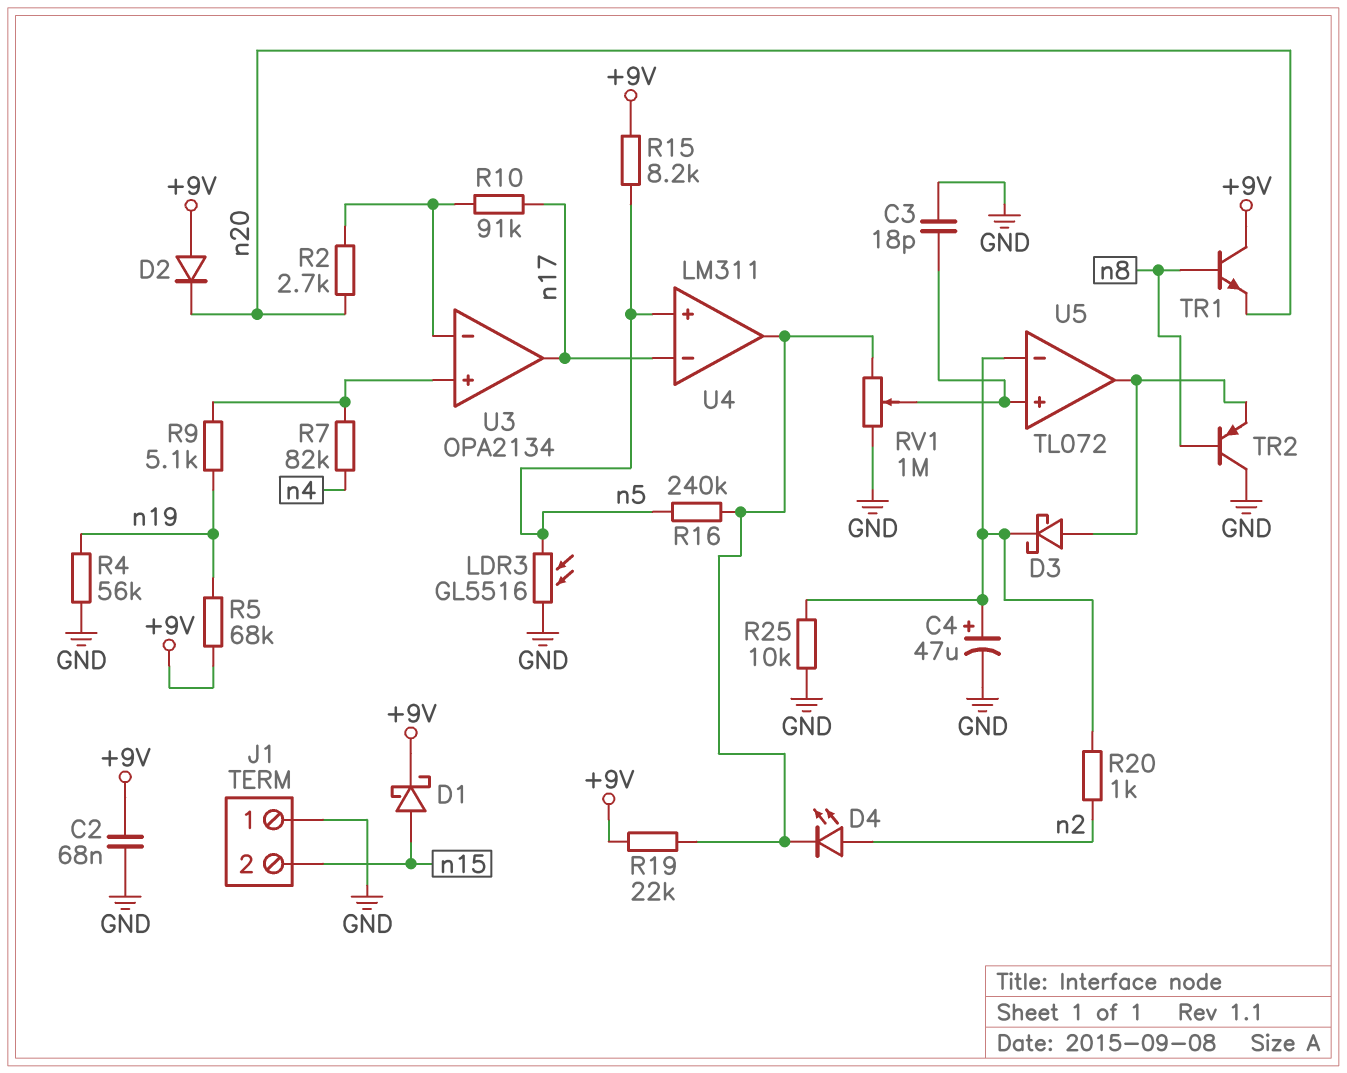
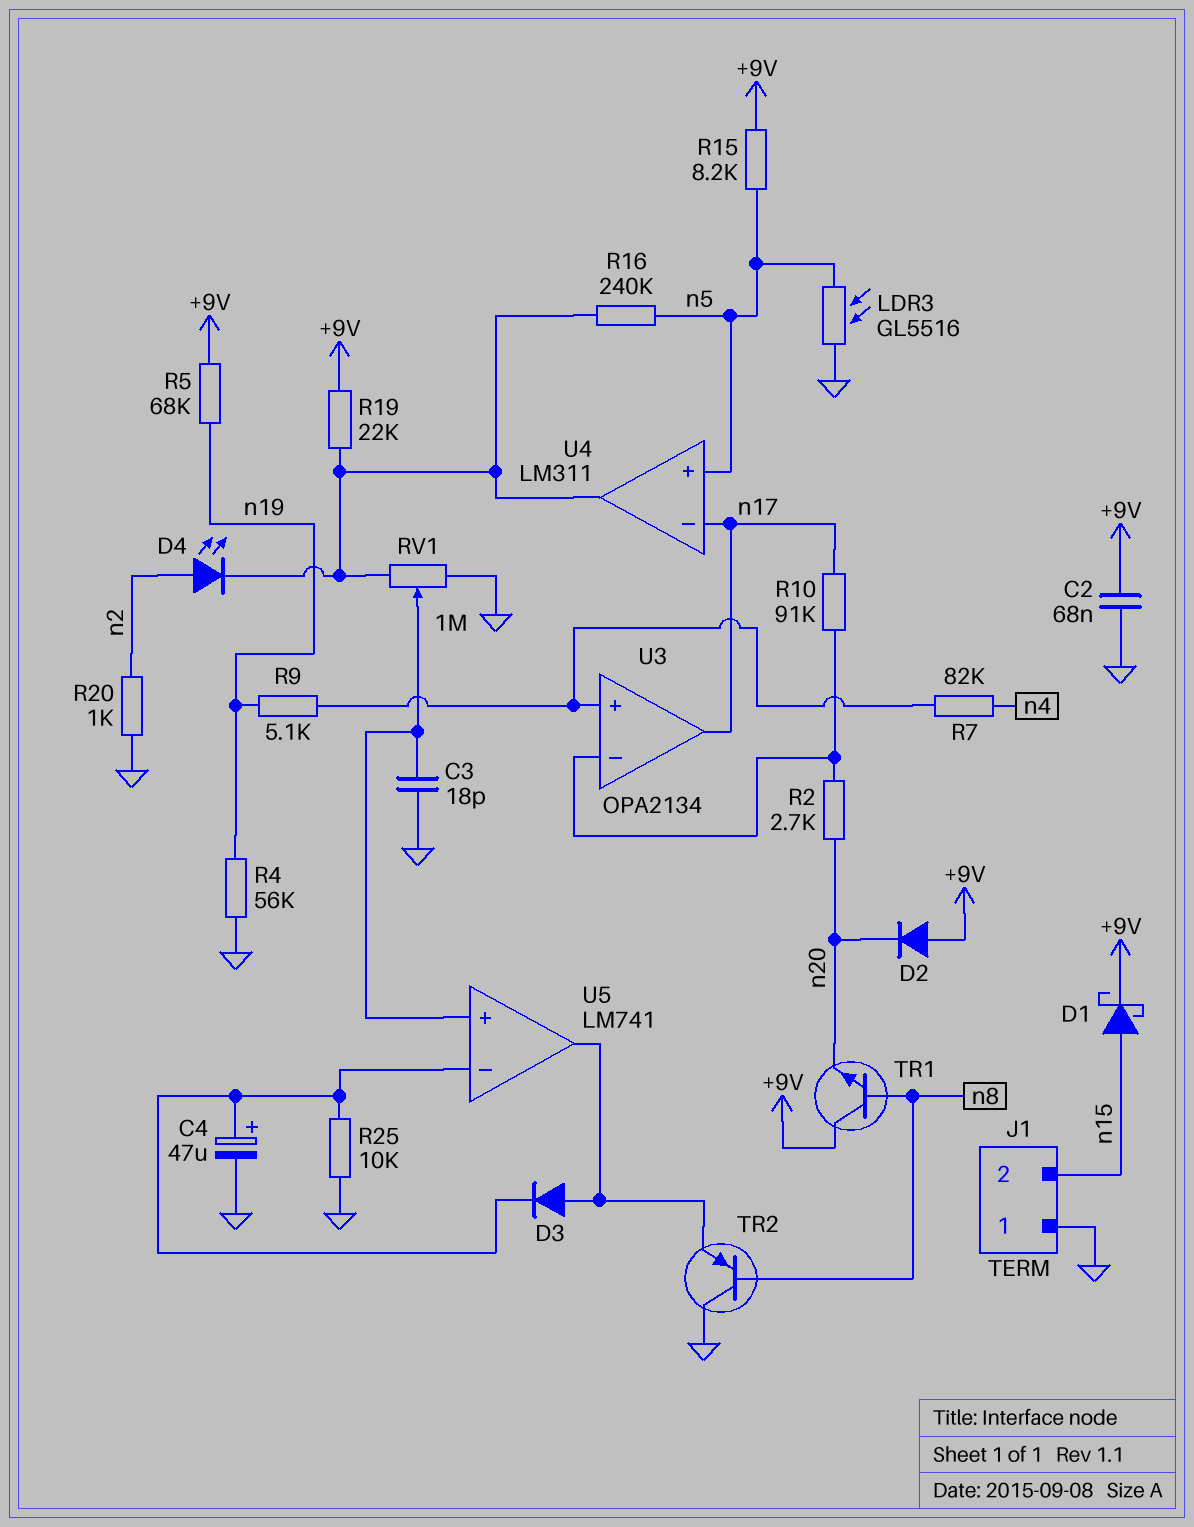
D3: schottky (A U5/out, K U5/in-) -> diode (A U5/out, K U5/in-)
R20: 1k (U5/in-, n2) -> 1k (GND, n2)
U5: TL072 -> LM741

